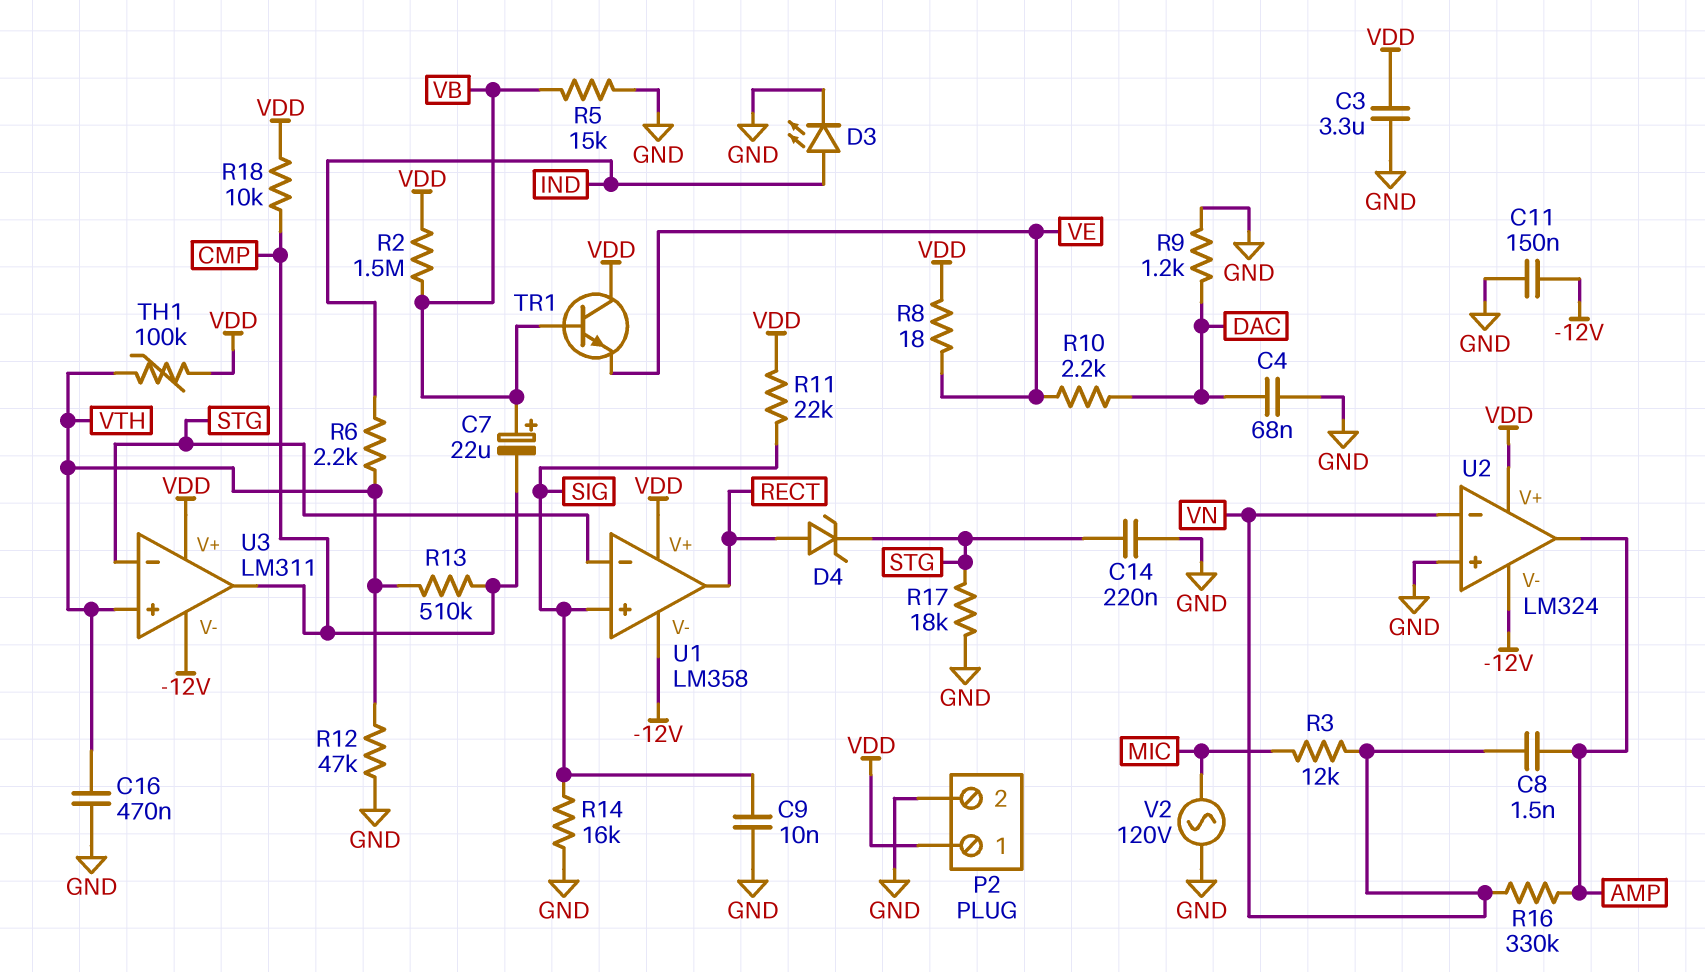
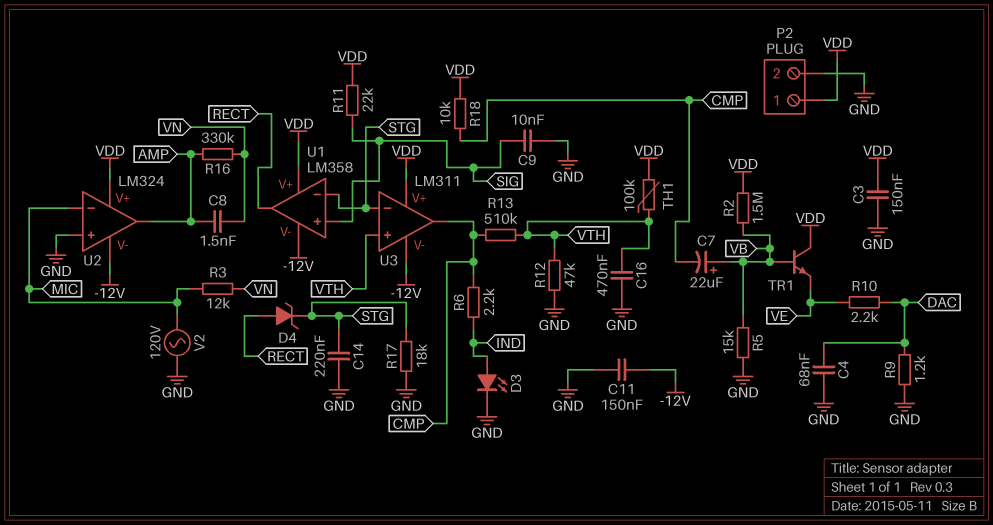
C3: 3.3uF (GND, VDD) -> 150nF (GND, VDD)
R6: 2.2k (IND, VTH) -> 2.2k (CMP, IND)
R8: 18 (VDD, VE) -> none
R14: 16k (GND, SIG) -> none
U2 pin in-: VN -> MIC

